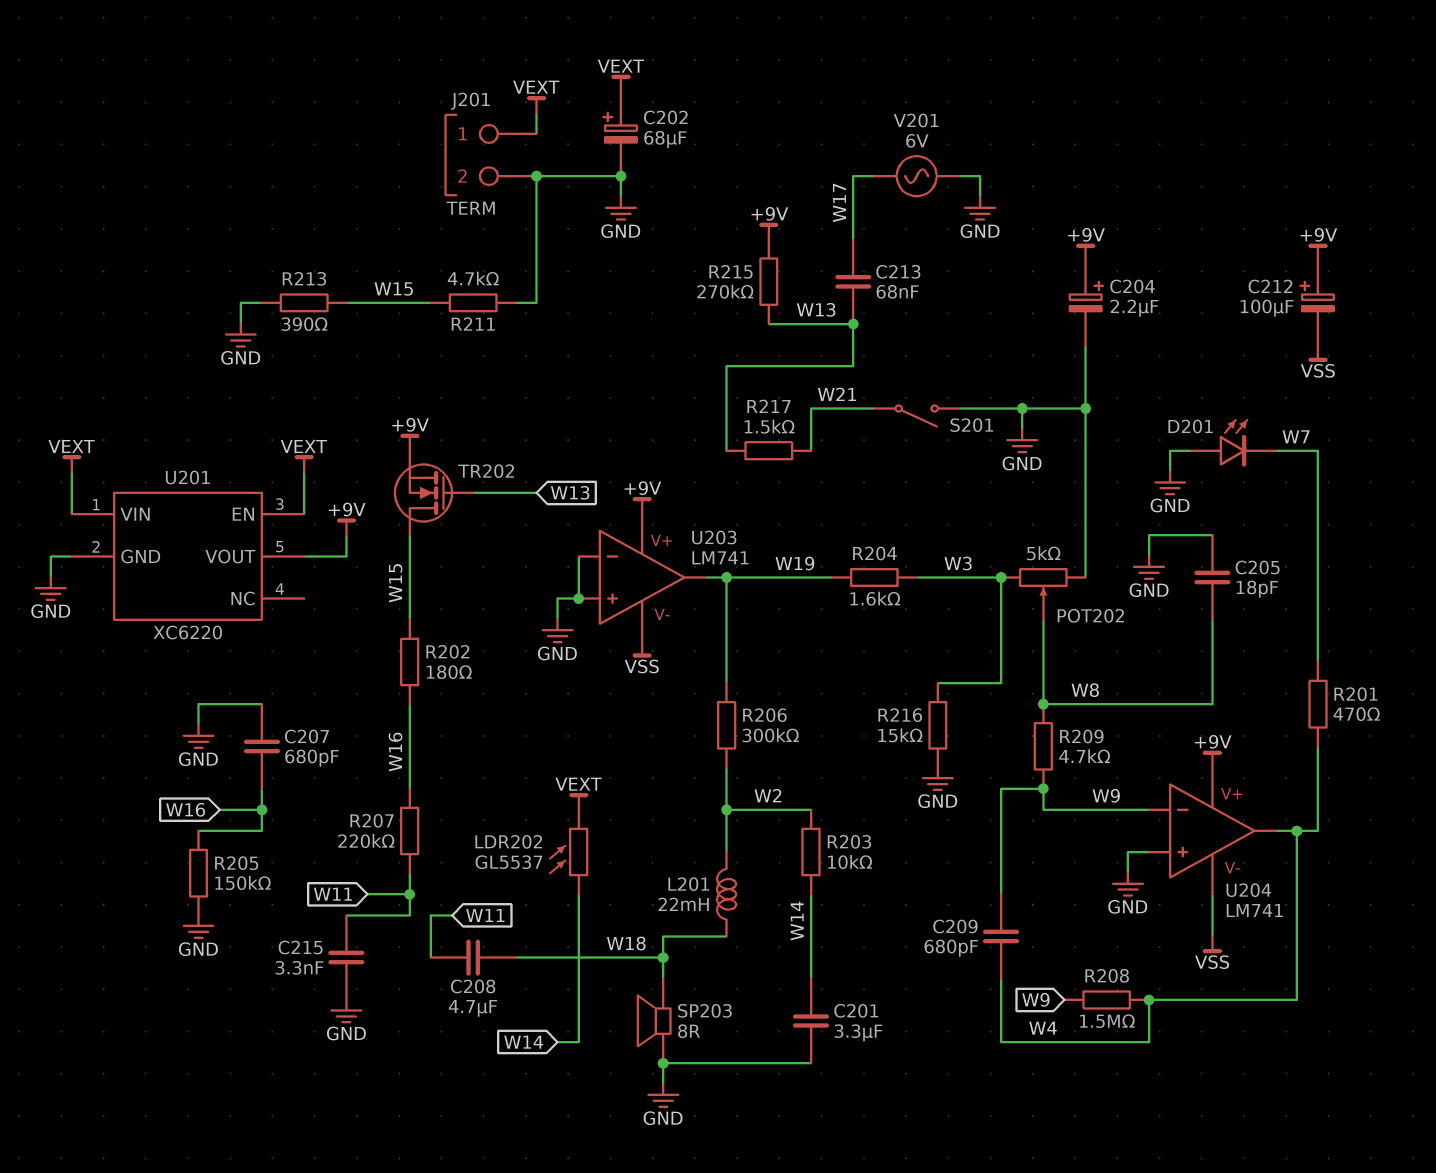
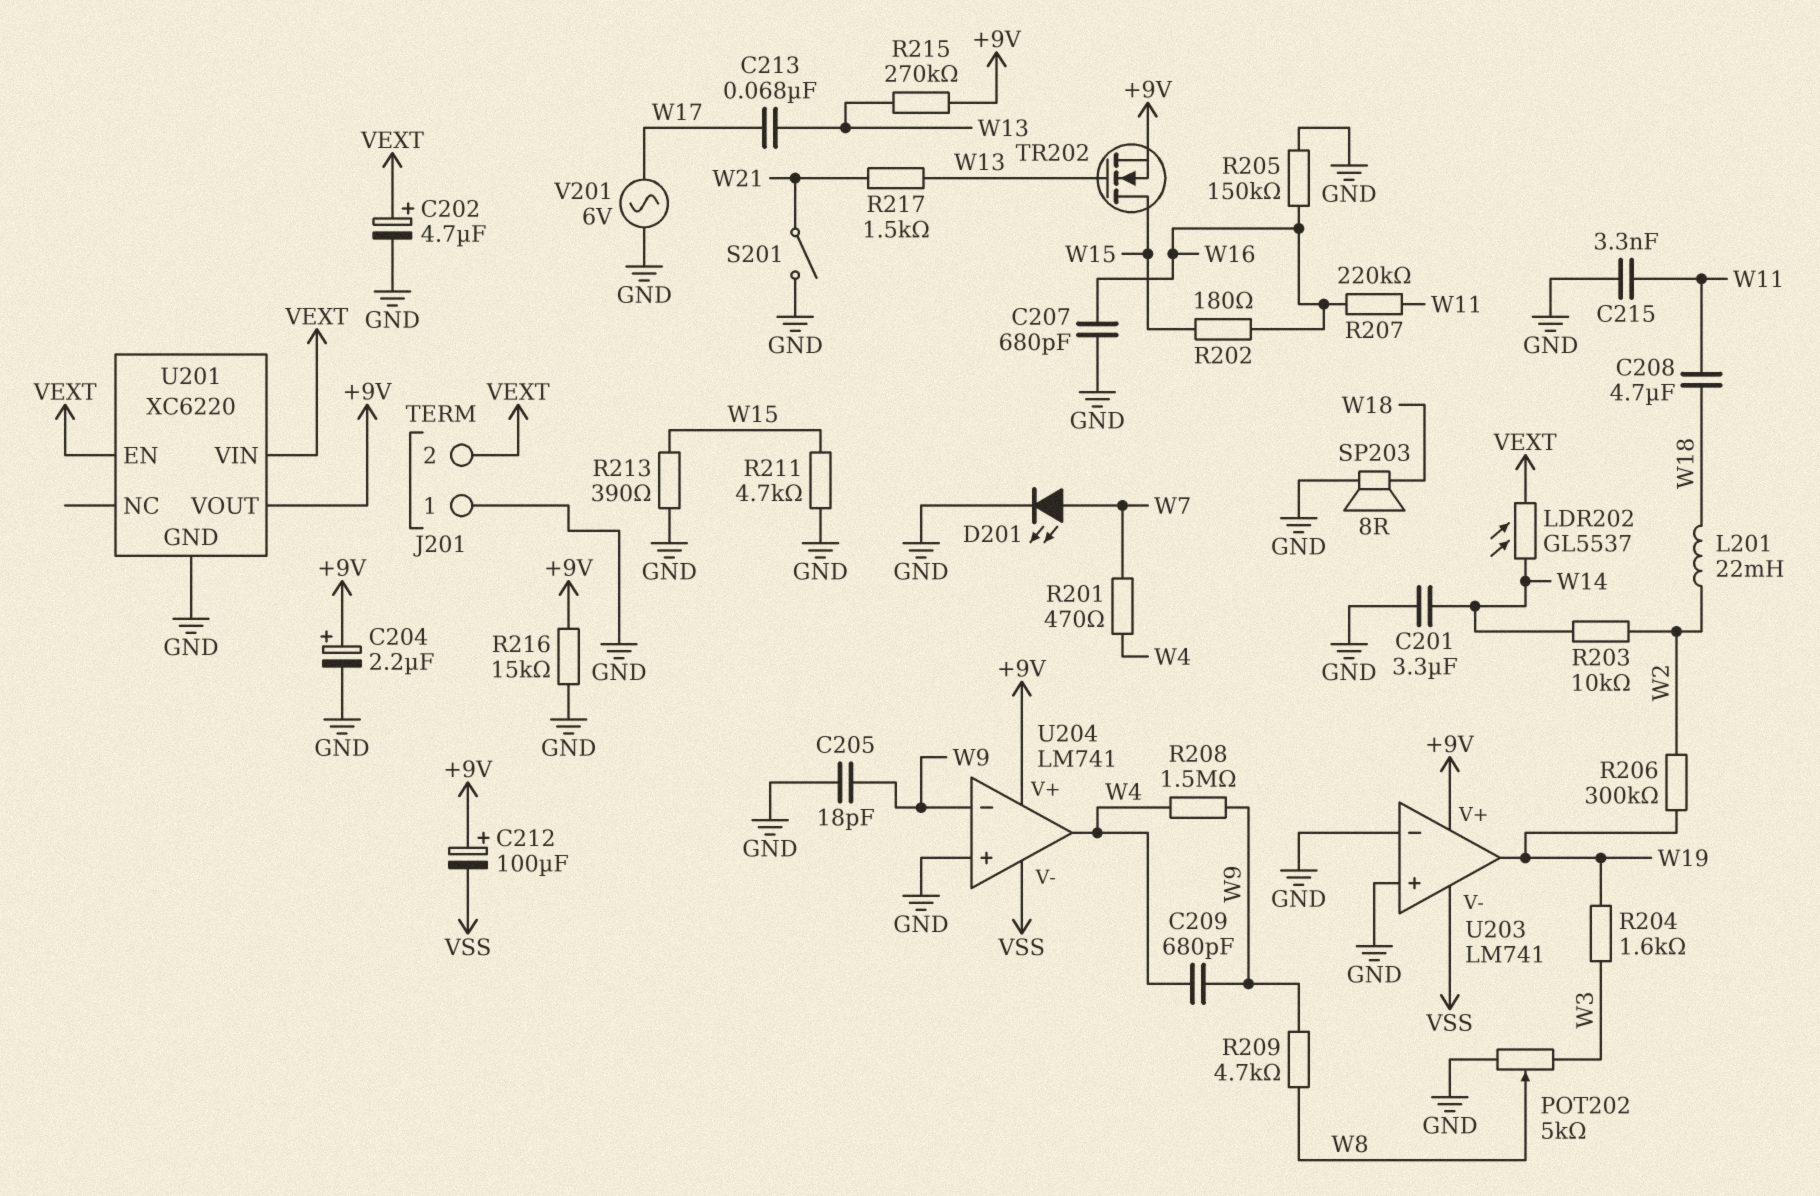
C202: 68uF (plus VEXT, minus GND) -> 4.7uF (plus VEXT, minus GND)
C205: 18pF (GND, W8) -> 18pF (GND, W9)
D201: LED (A GND, K W7) -> LED (A W7, K GND)
J201 pin 1: VEXT -> GND
J201 pin 2: GND -> VEXT
R216: 15k (GND, W3) -> 15k (+9V, GND)

